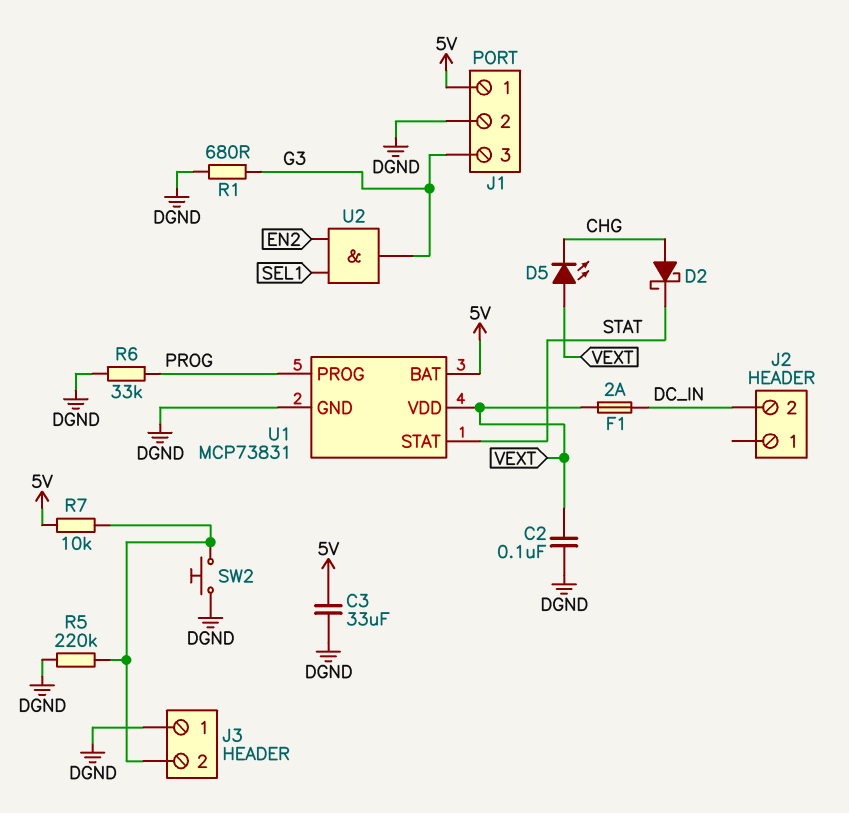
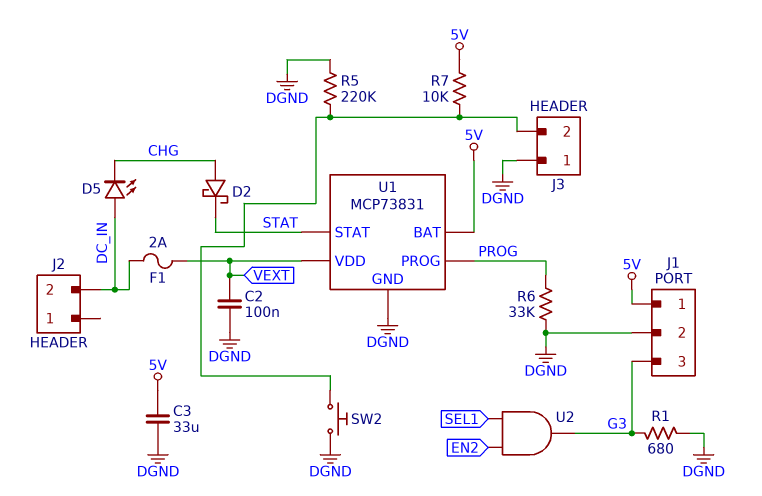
D5: LED (A VEXT, K CHG) -> LED (A DC_IN, K CHG)

